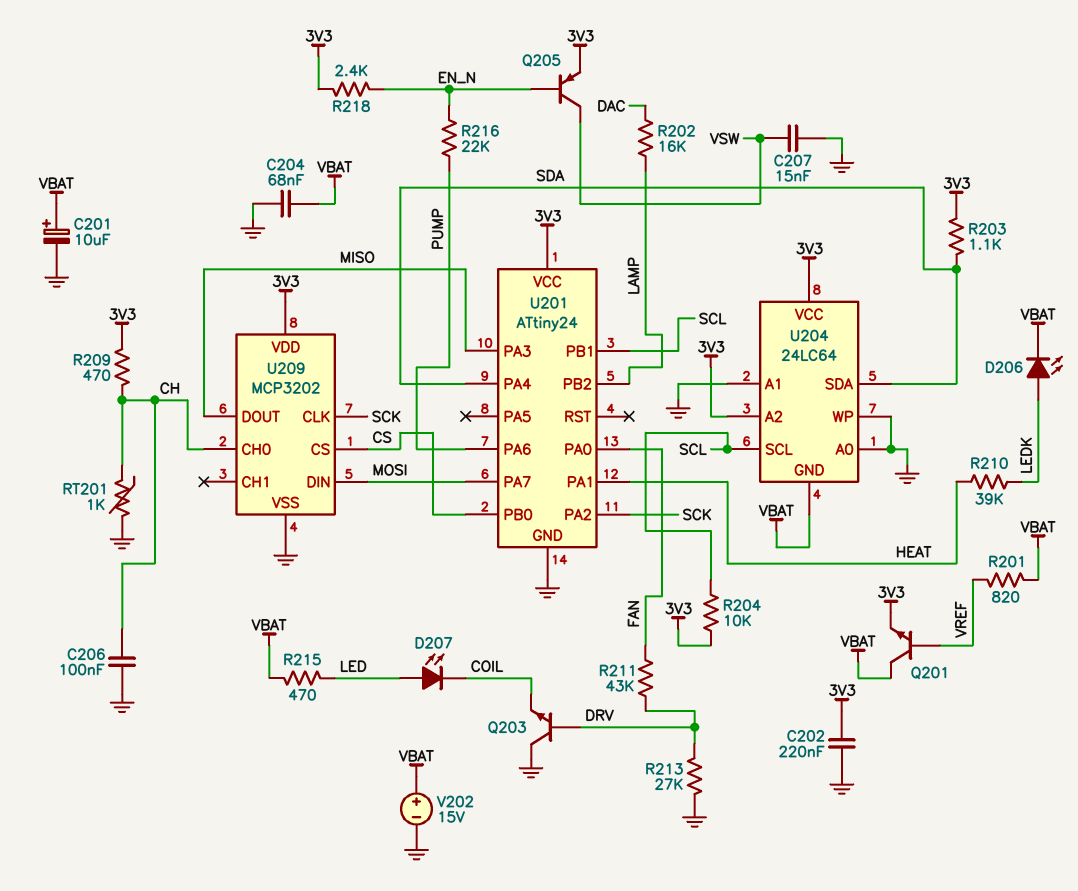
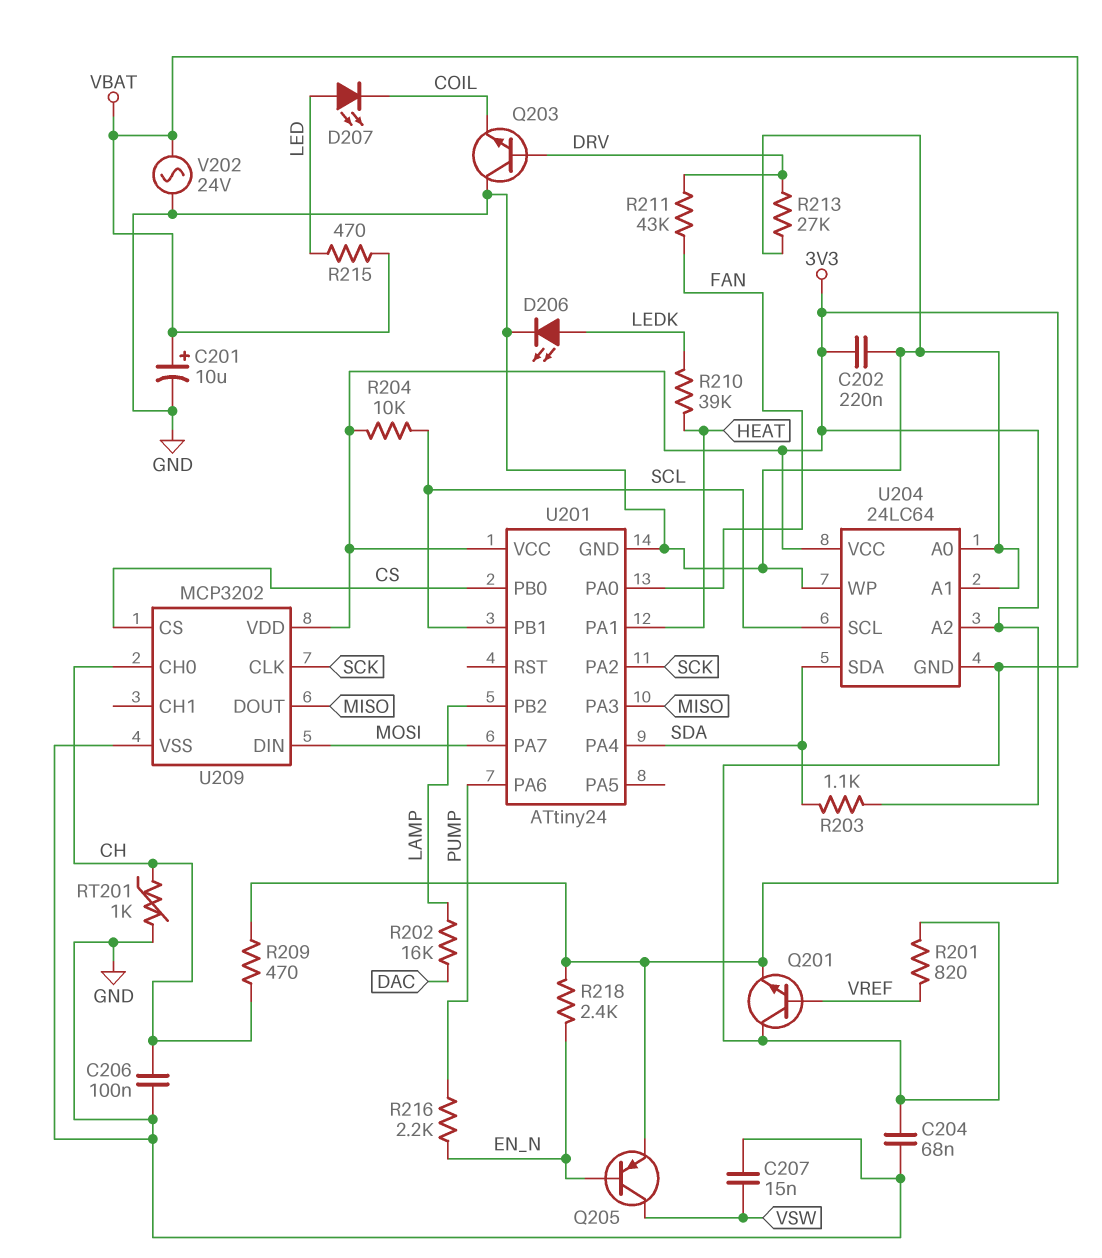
D206: LED (A LEDK, K VBAT) -> LED (A LEDK, K GND)
R216: 22k (EN_N, PUMP) -> 2.2k (EN_N, PUMP)
V202: 15V (plus VBAT, minus GND) -> AC 24V (GND, VBAT)

